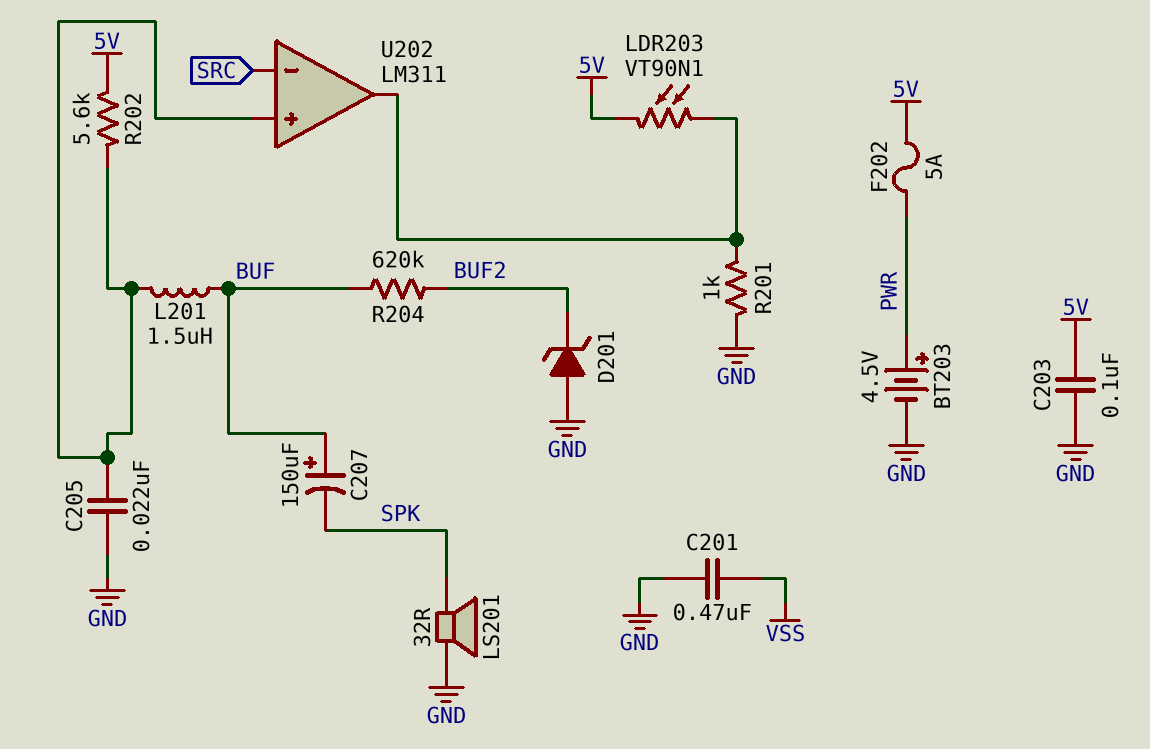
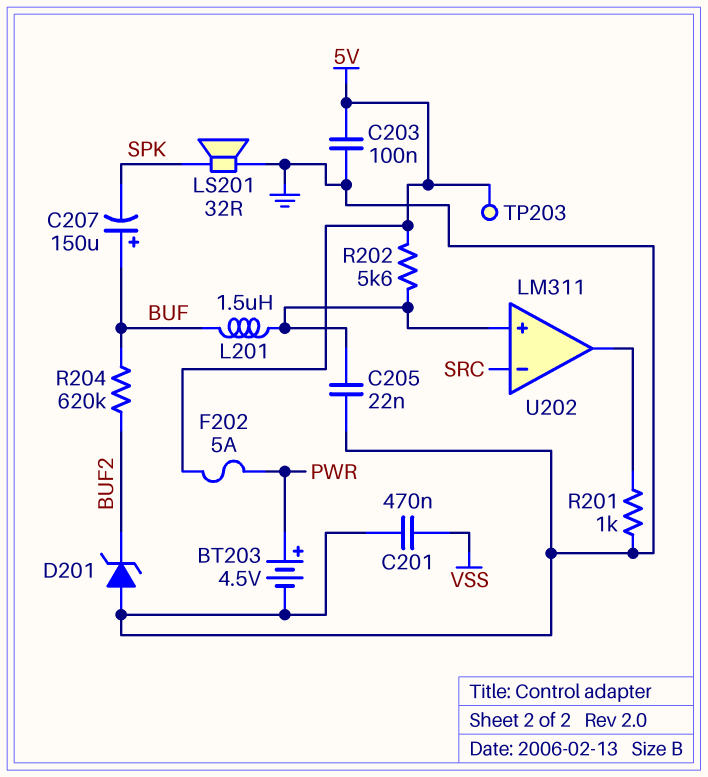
LDR203: VT90N1 (5V, U202/out) -> none
TP203: none -> test point (5V)

